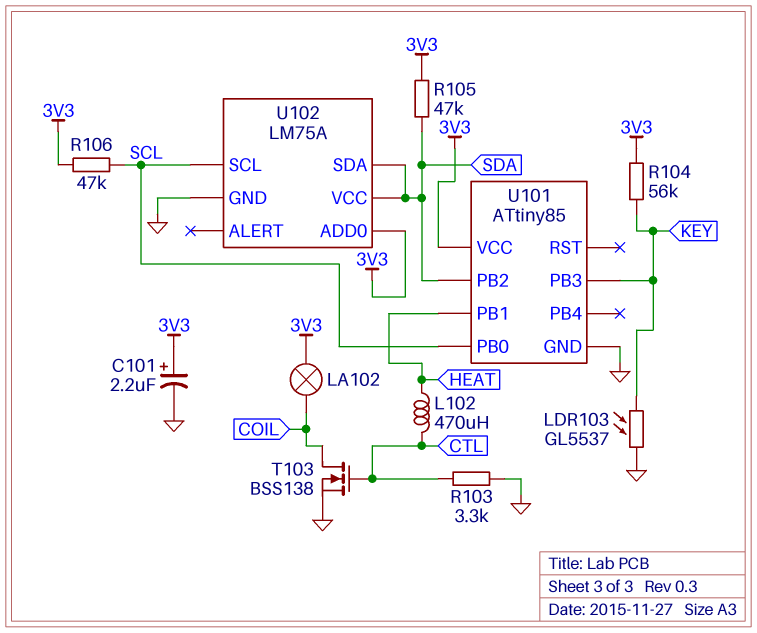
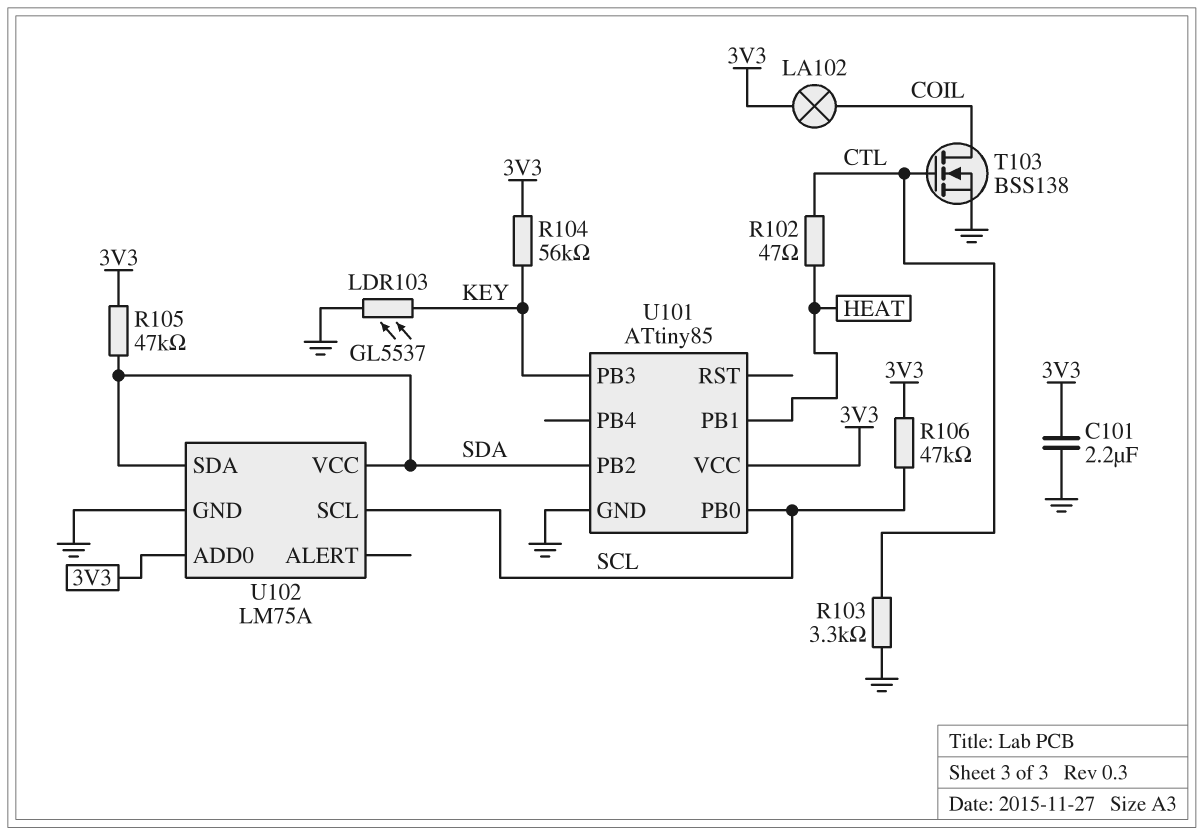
C101: 2.2uF (plus 3V3, minus GND) -> 2.2uF (3V3, GND)
L102: 470uH (CTL, HEAT) -> none
R102: none -> 47 (CTL, HEAT)

